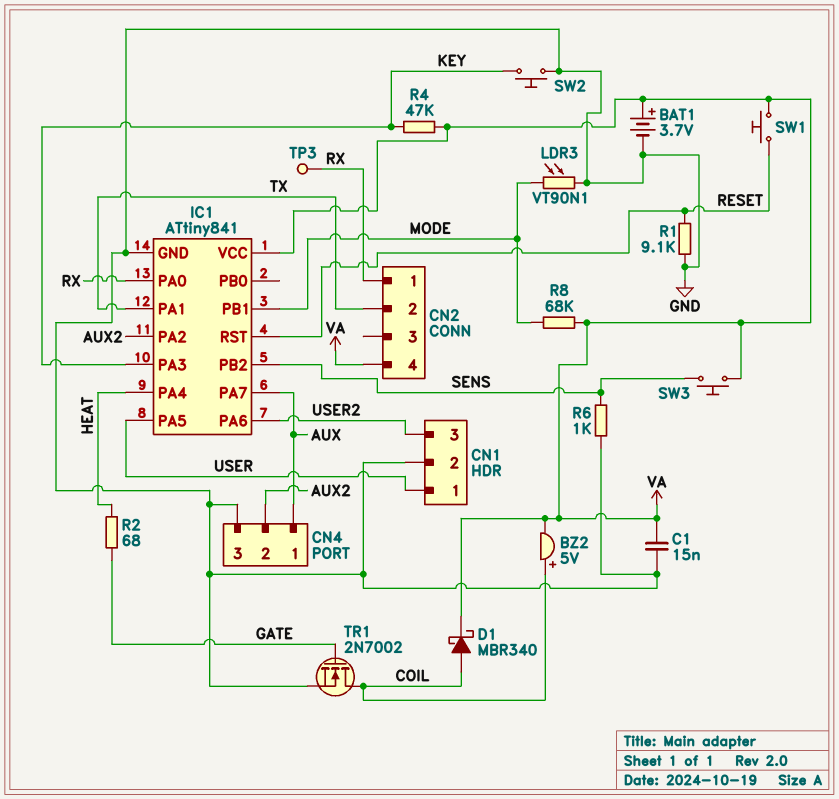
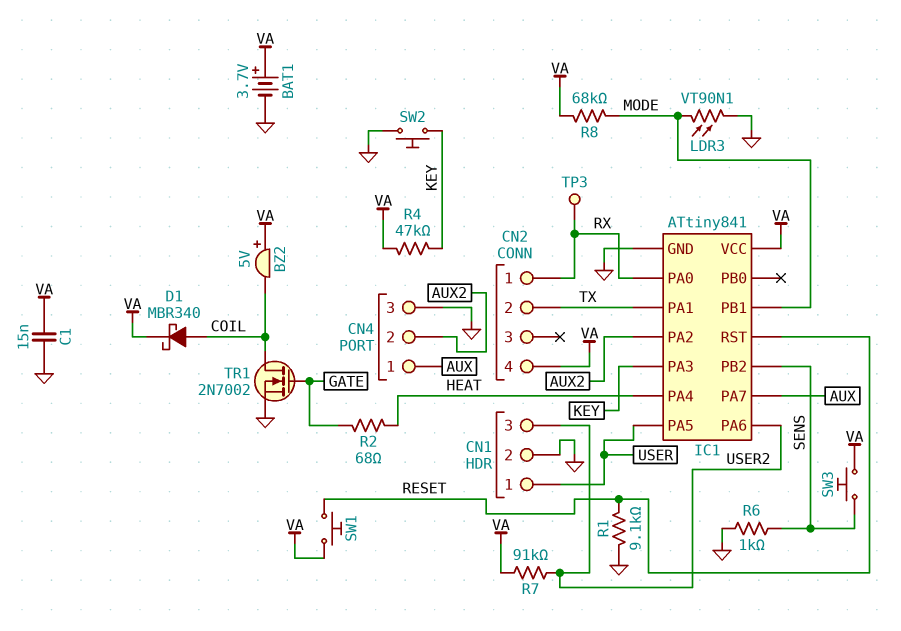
BZ2: buzzer 5V (plus COIL, minus VA) -> buzzer 5V (plus VA, minus COIL)
R7: none -> 91k (USER2, VA)

